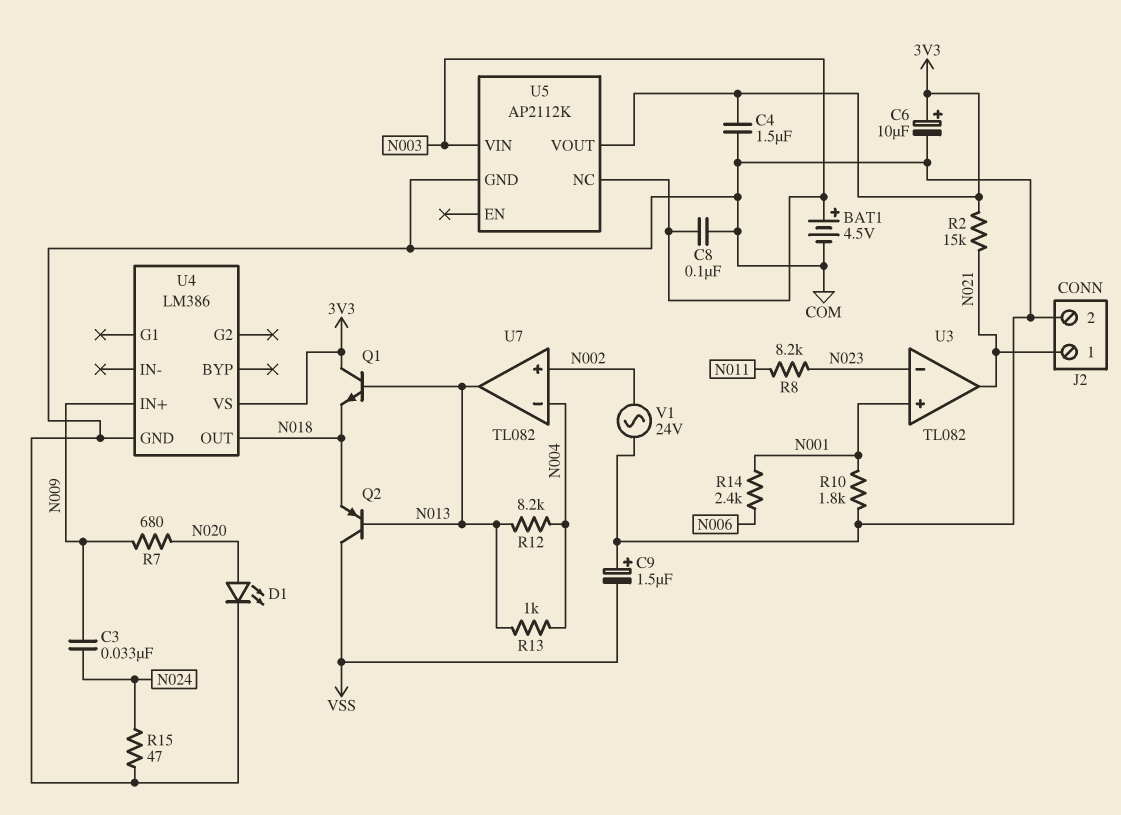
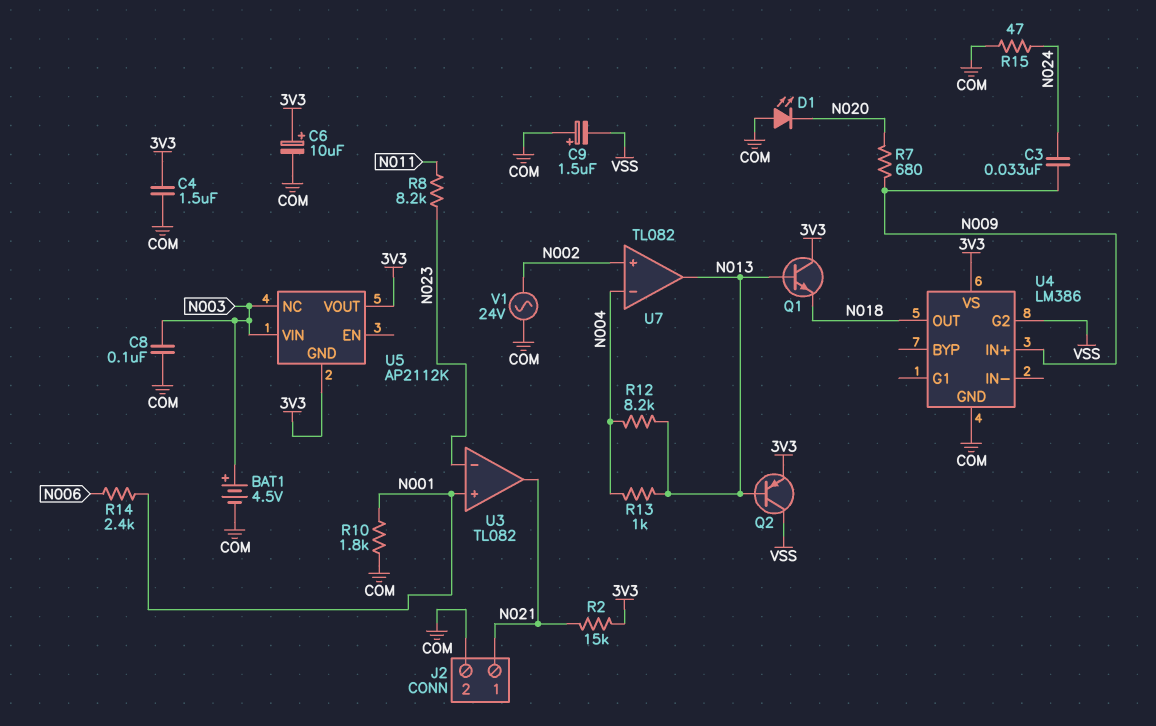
D1: LED (A N020, K COM) -> LED (A COM, K N020)
Q2: PNP (B N013, C VSS, E N018) -> PNP (B N013, C VSS, E 3V3)
U4 pin G2: none -> VSS
U5 pin GND: COM -> 3V3

